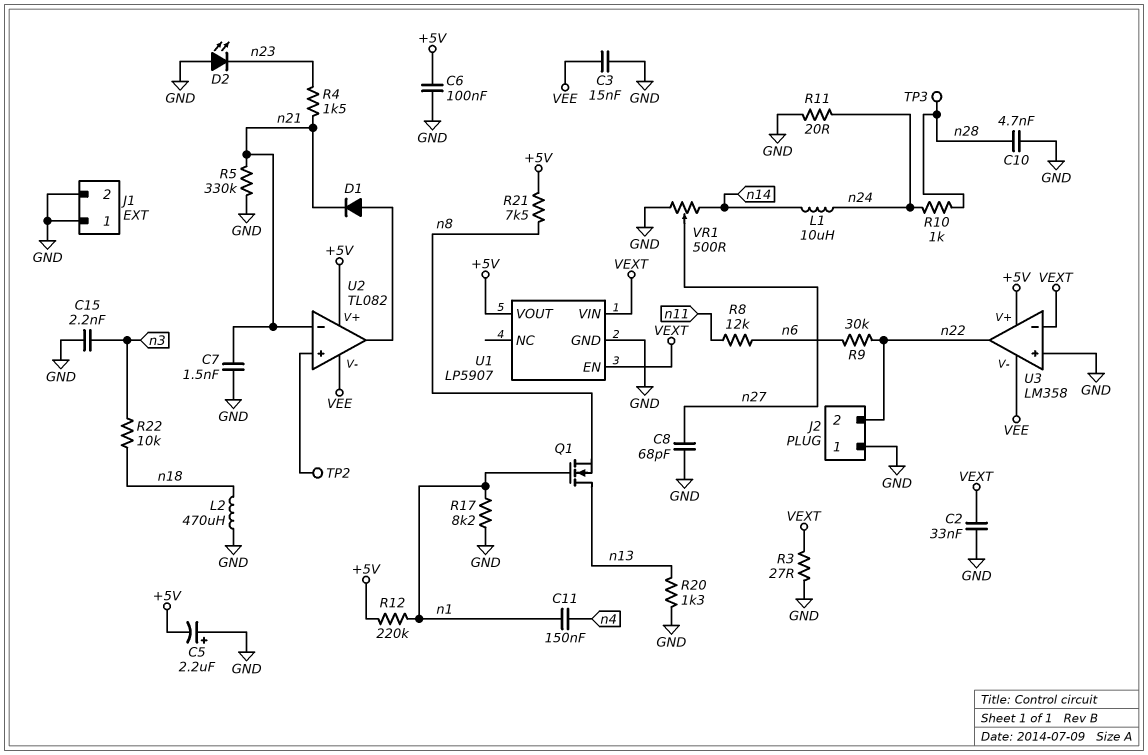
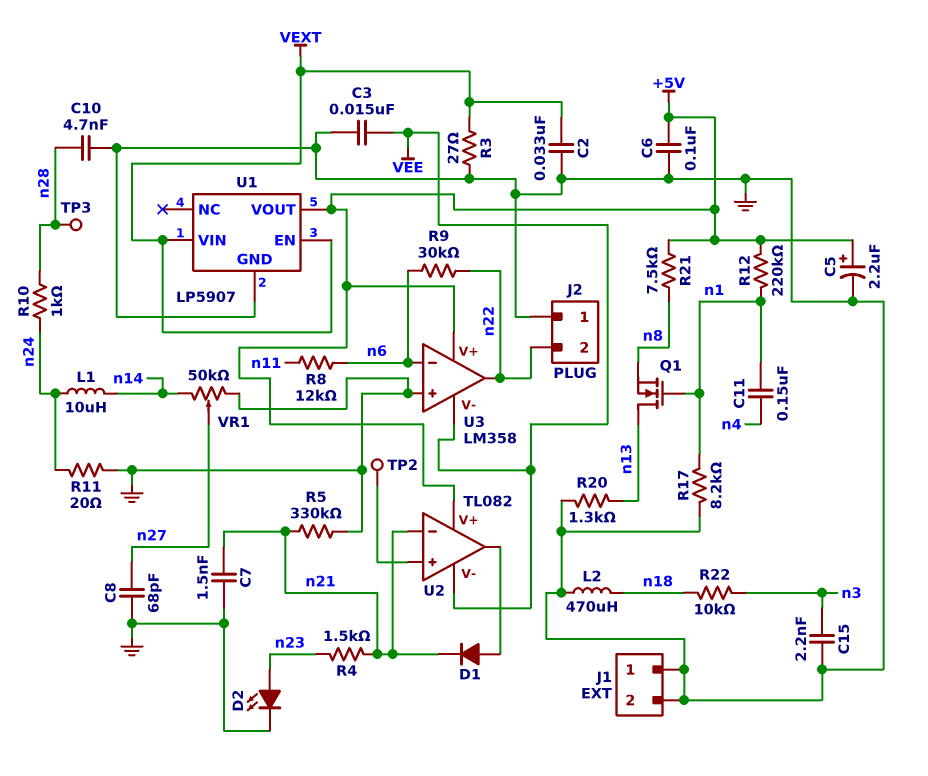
C5: 2.2uF (plus GND, minus +5V) -> 2.2uF (plus +5V, minus GND)
D2: LED (A GND, K n23) -> LED (A n23, K GND)
U3 pin in-: VEXT -> n6
VR1: 500 (GND, n14, wiper n27) -> 50k (GND, n14, wiper n27)

